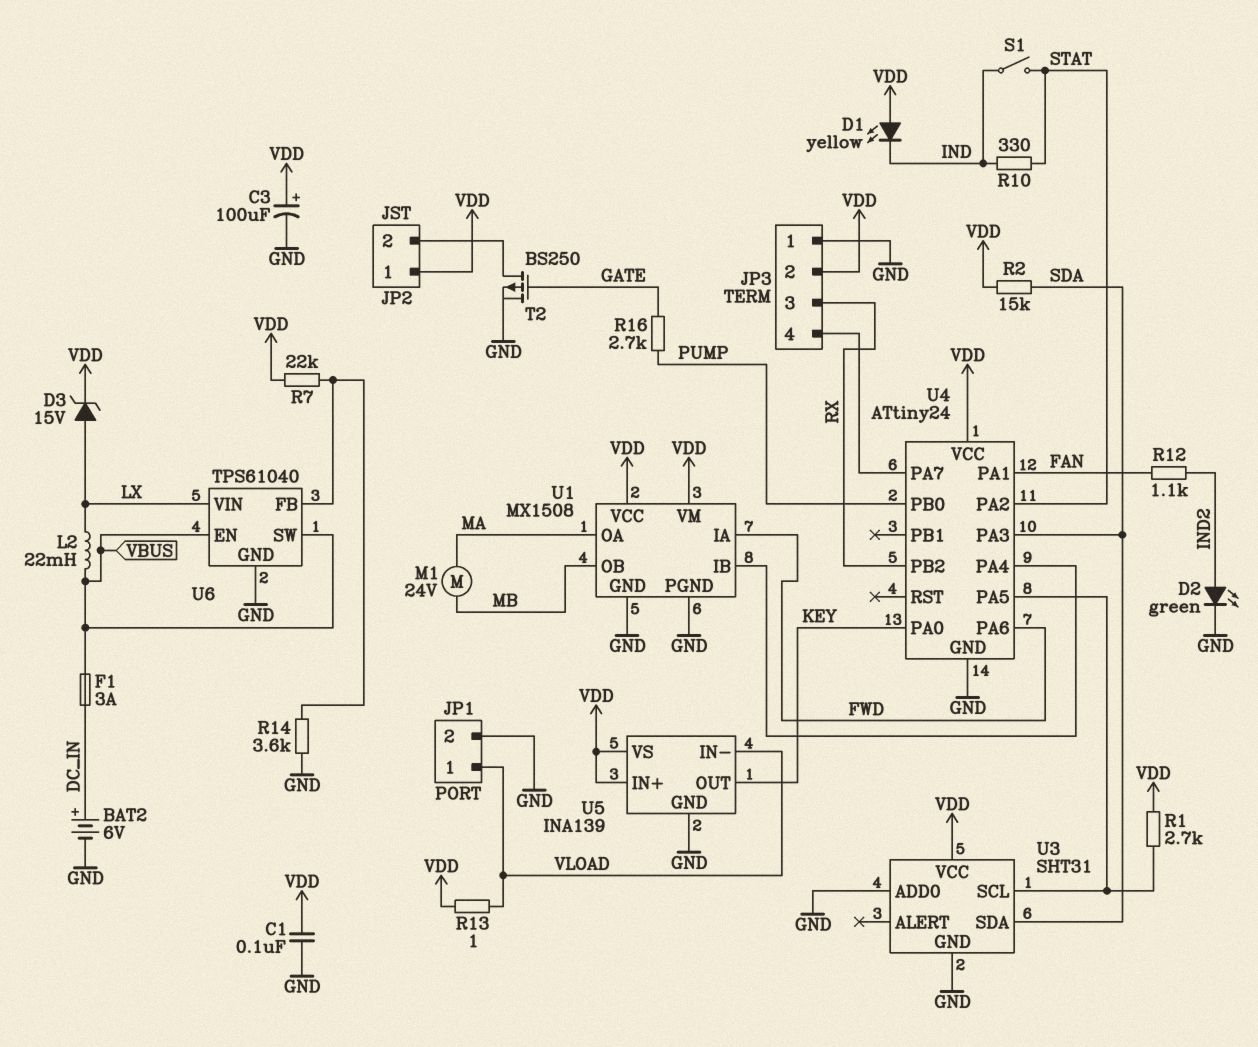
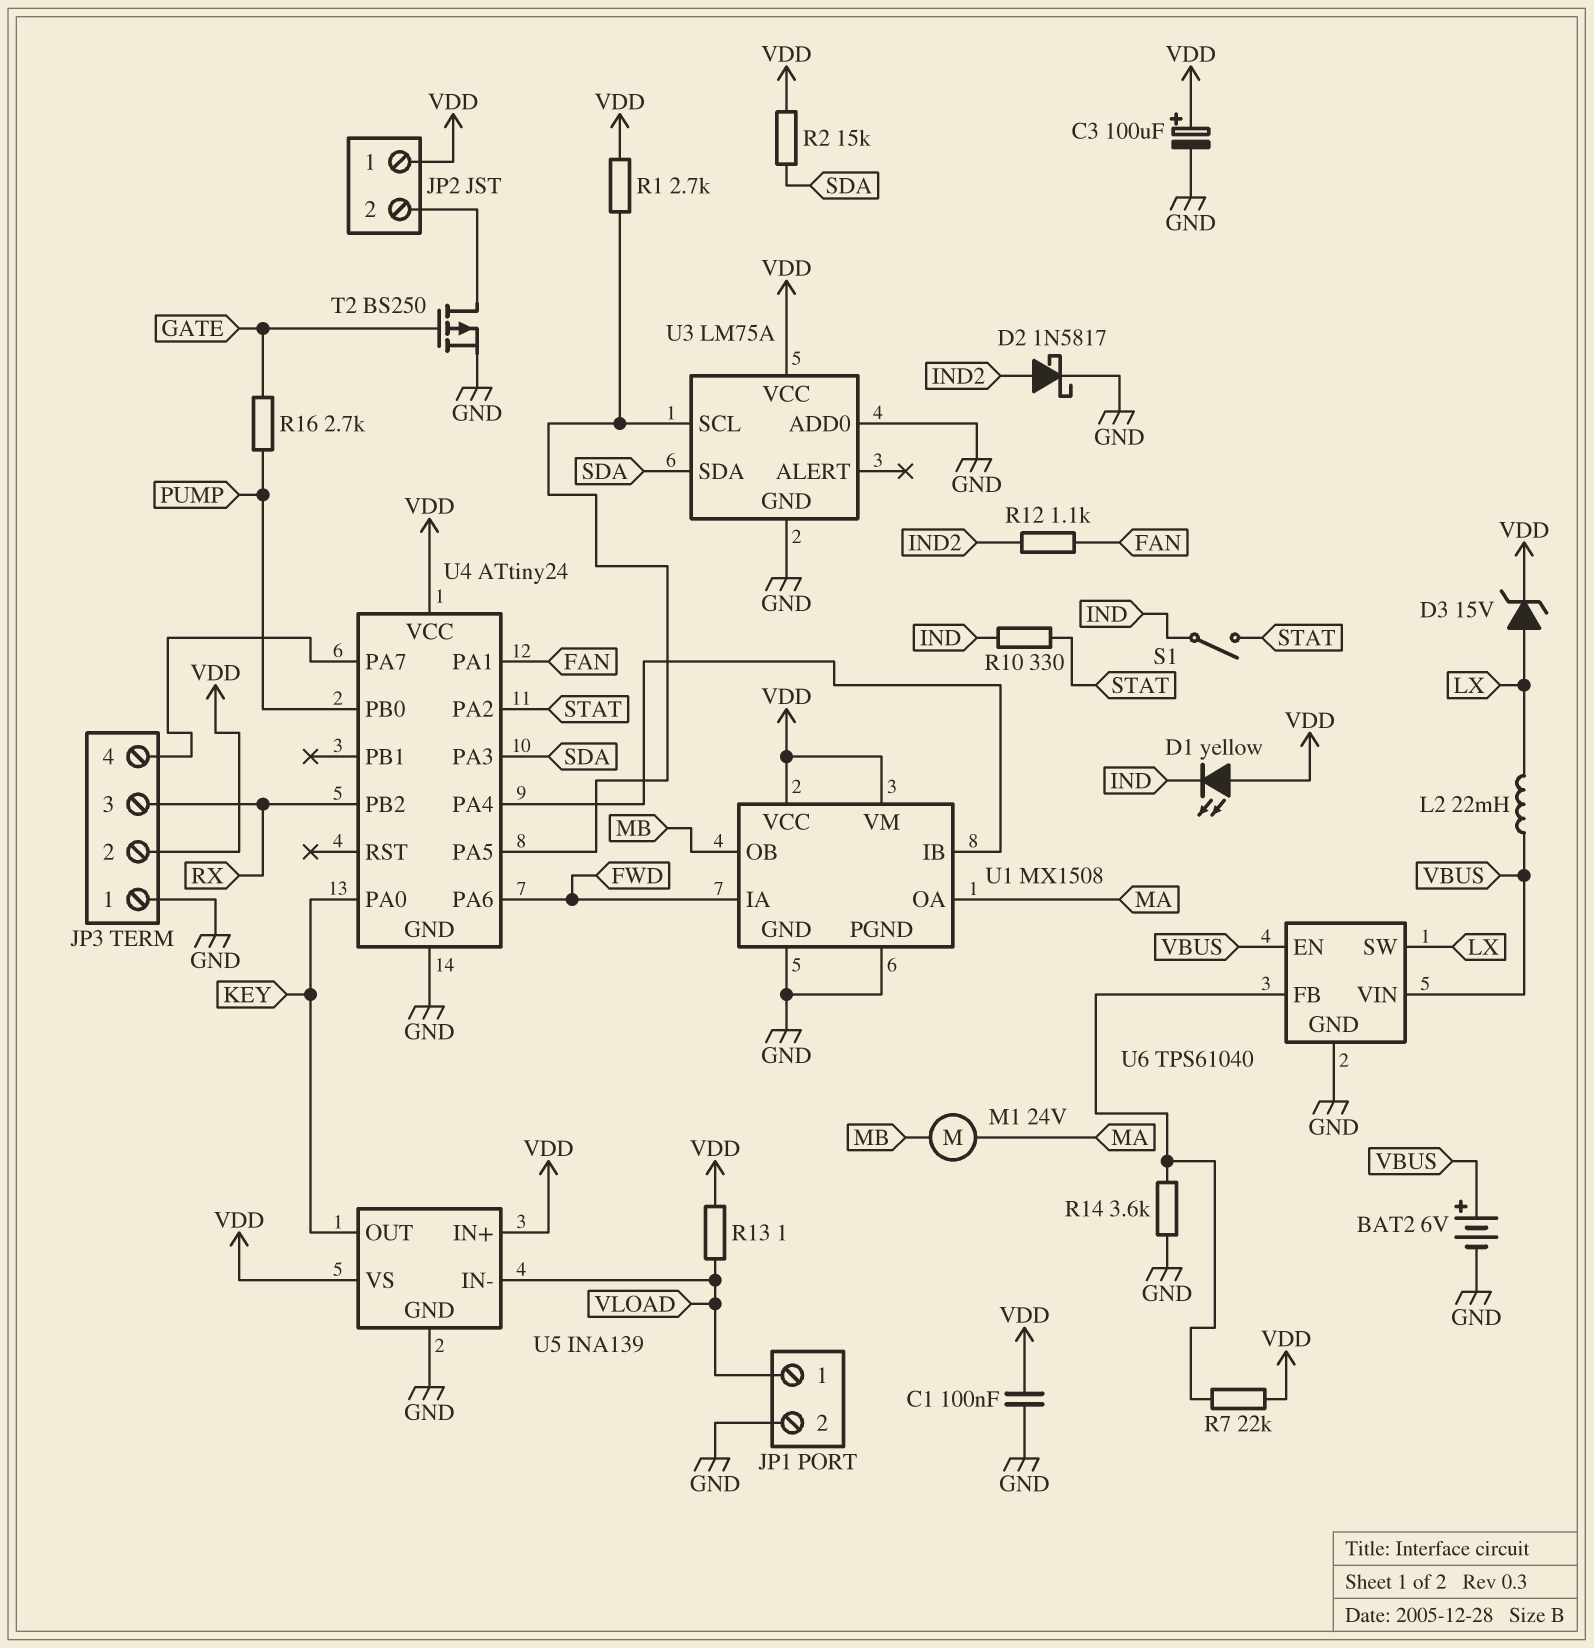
BAT2: 6V (plus DC_IN, minus GND) -> 6V (plus VBUS, minus GND)
D2: LED green (A IND2, K GND) -> schottky 1N5817 (A IND2, K GND)
F1: 3A (DC_IN, VBUS) -> none
U3: SHT31 -> LM75A
U6 pin SW: VBUS -> LX
U6 pin VIN: LX -> VBUS

